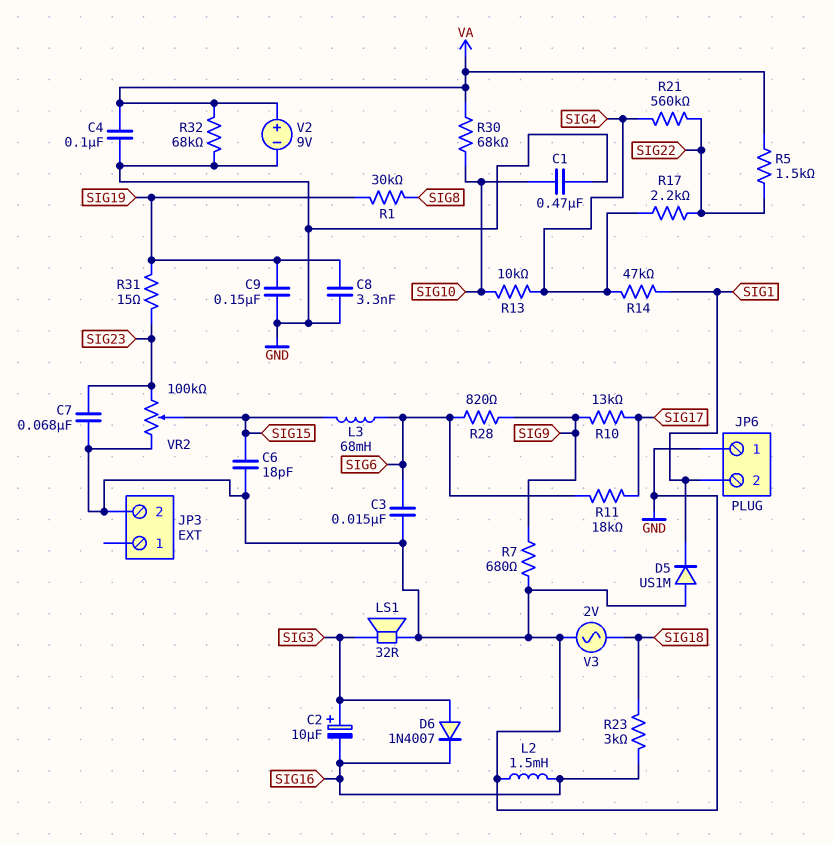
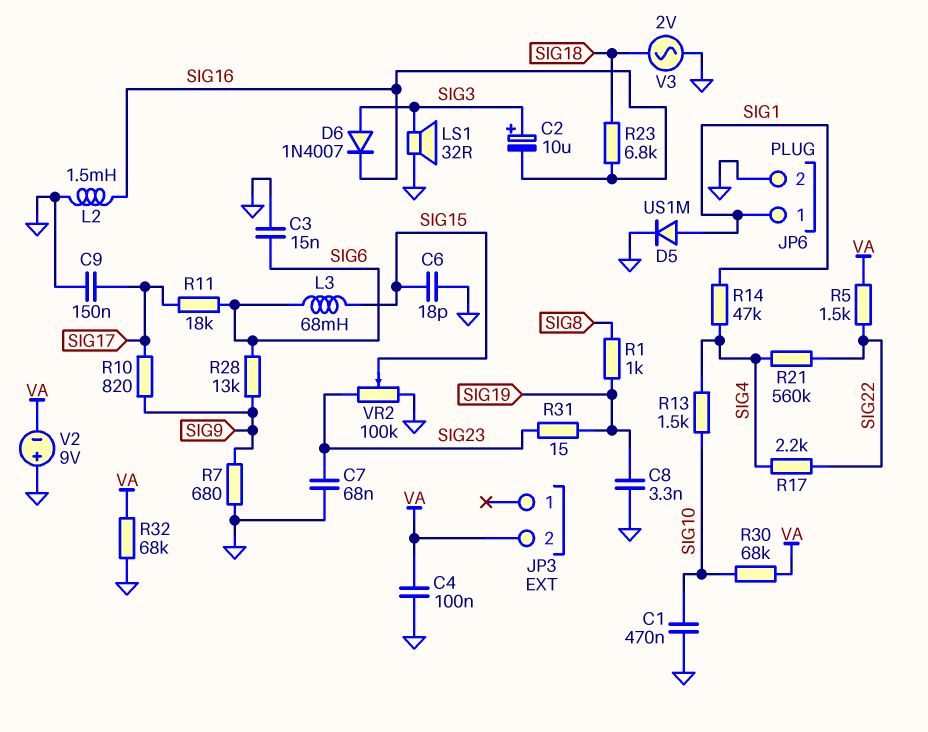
C9: 150nF (GND, SIG19) -> 150nF (GND, SIG17)
D5: diode US1M (A GND, K SIG1) -> diode US1M (A SIG1, K GND)
JP3 pin 2: GND -> VA
JP6 pin 1: GND -> SIG1
JP6 pin 2: SIG1 -> GND
R1: 30k (SIG8, SIG19) -> 1k (SIG8, SIG19)
R10: 13k (SIG9, SIG17) -> 820 (SIG9, SIG17)
R13: 10k (SIG4, SIG10) -> 1.5k (SIG4, SIG10)
R23: 3k (SIG16, SIG18) -> 6.8k (SIG16, SIG18)
R28: 820 (SIG6, SIG9) -> 13k (SIG6, SIG9)
V2: 9V (plus VA, minus GND) -> 9V (plus GND, minus VA)

